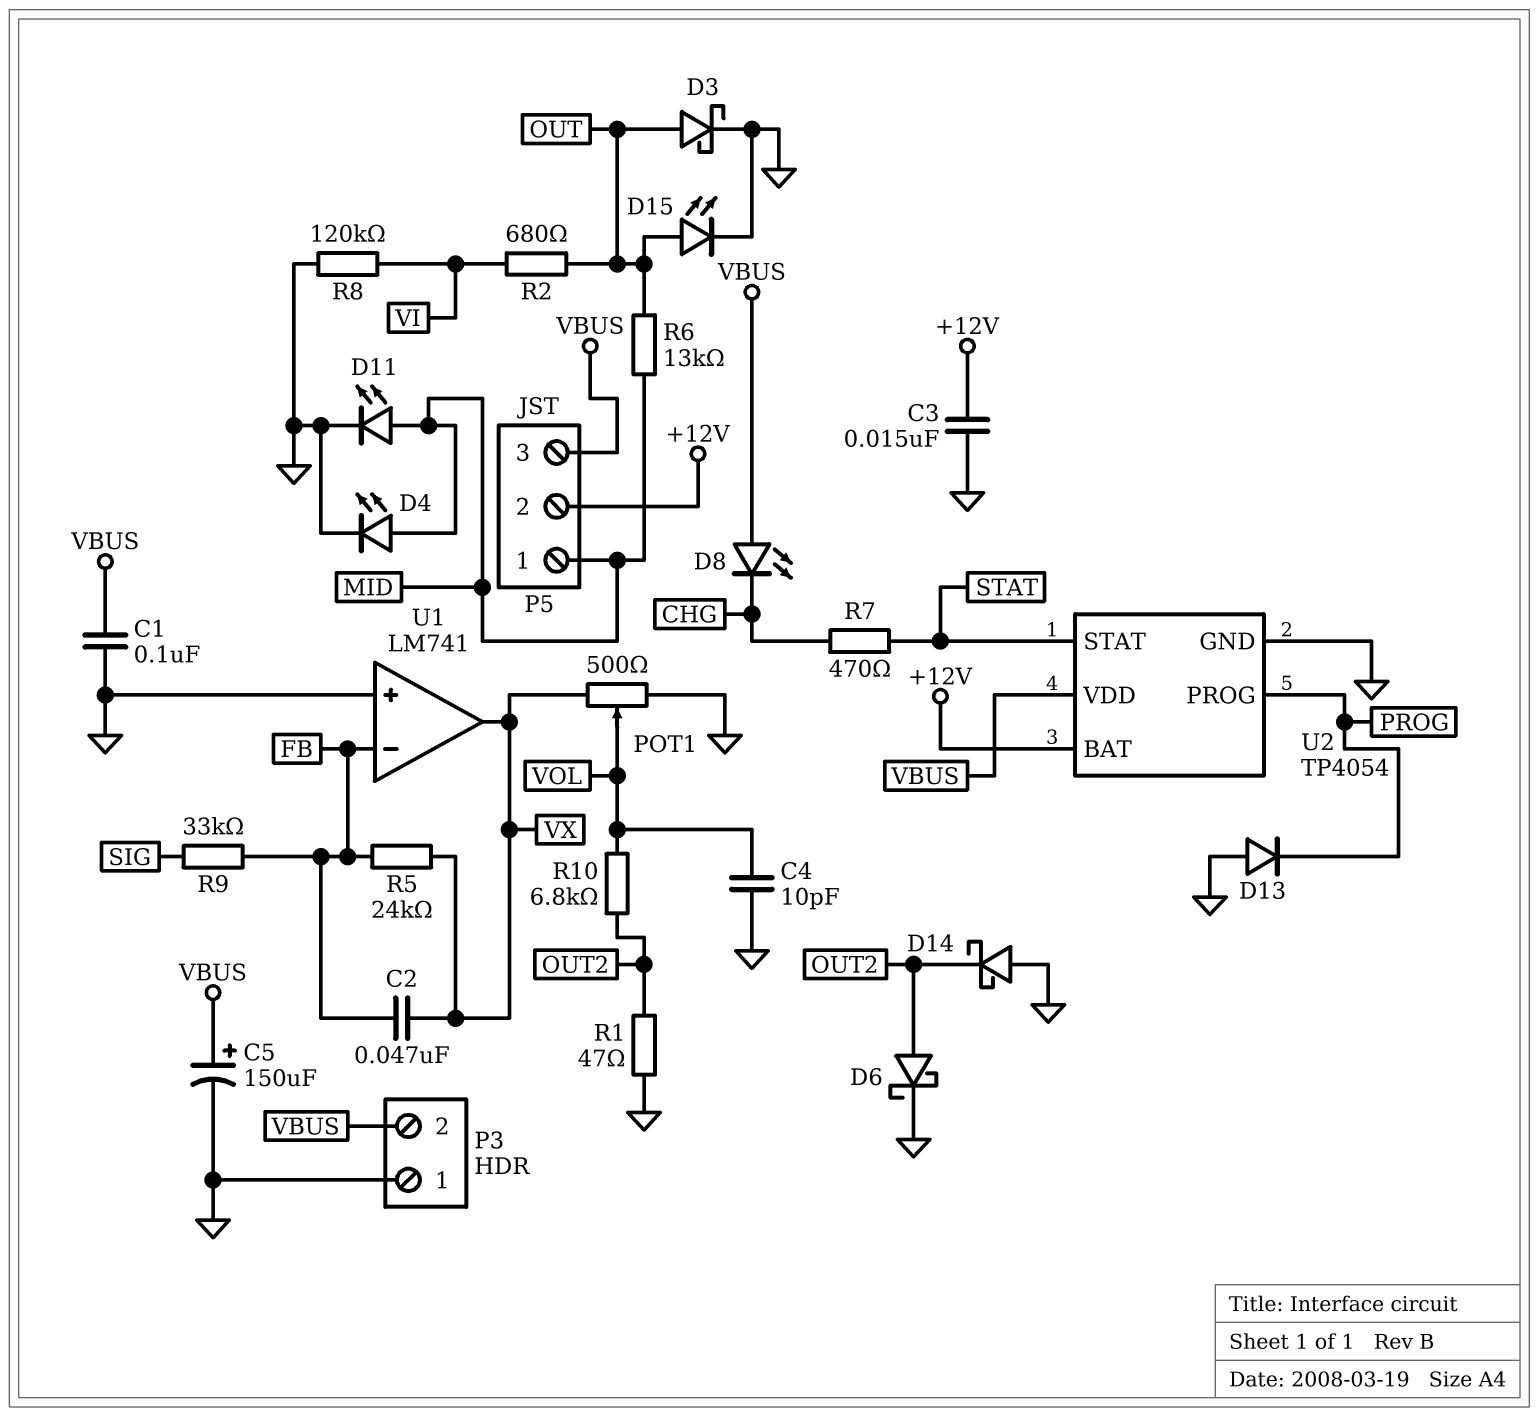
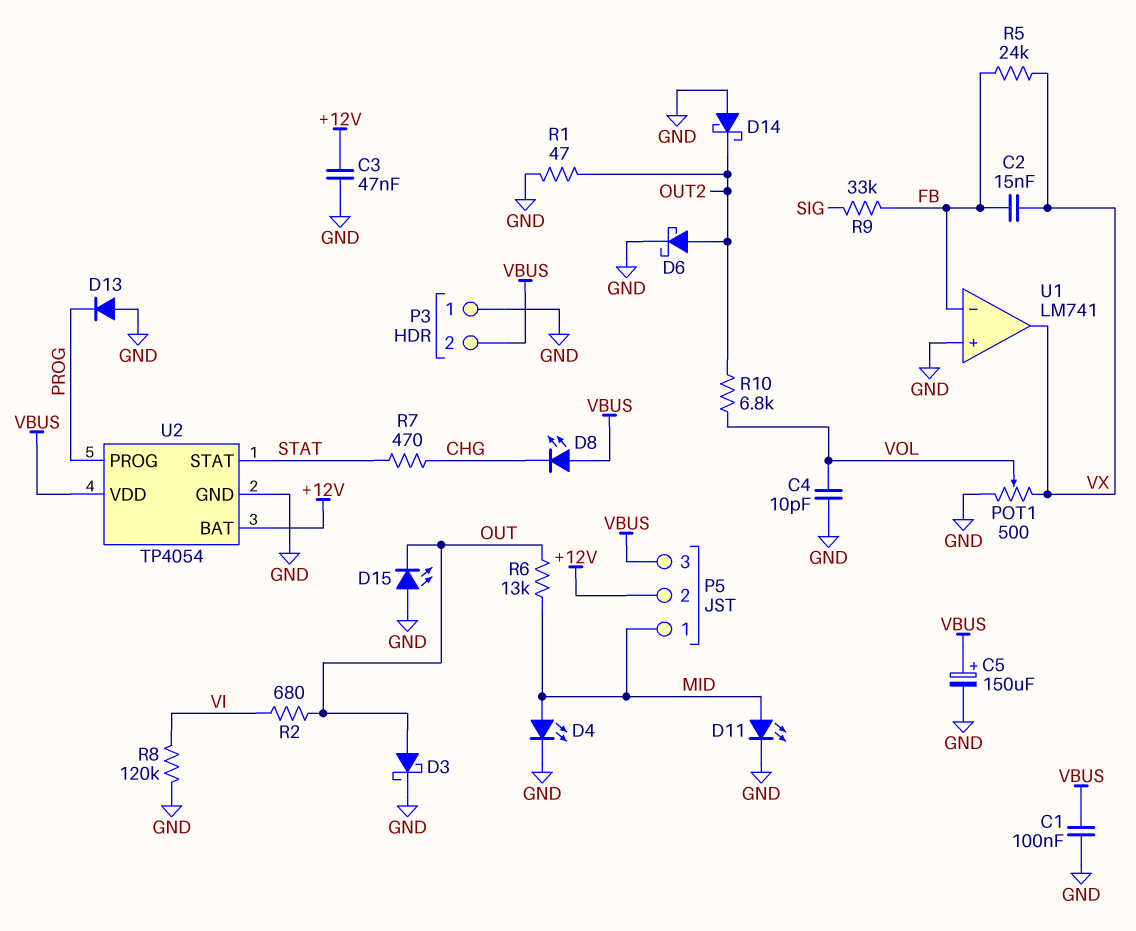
C2: 47nF (FB, VX) -> 15nF (FB, VX)
C3: 15nF (+12V, GND) -> 47nF (+12V, GND)
D15: LED (A OUT, K GND) -> LED (A GND, K OUT)

